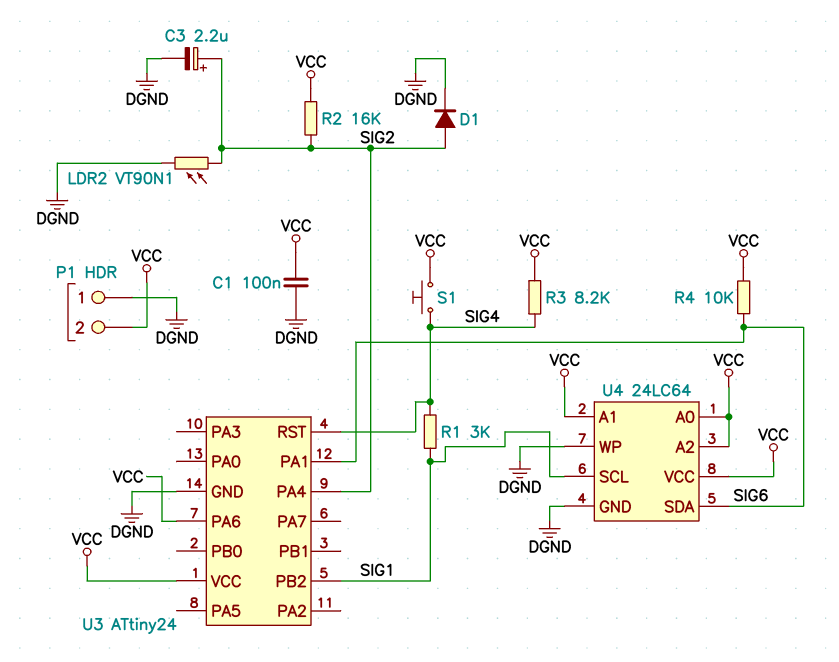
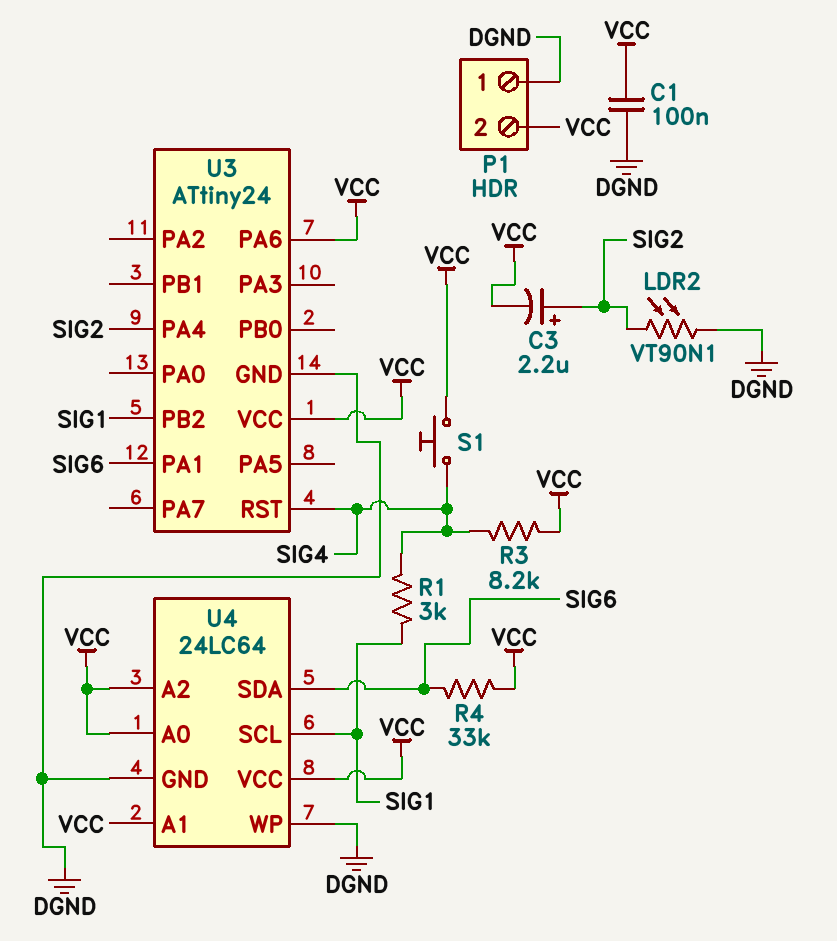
C3: 2.2uF (plus SIG2, minus DGND) -> 2.2uF (plus SIG2, minus VCC)
D1: diode (A SIG2, K DGND) -> none
R2: 16k (SIG2, VCC) -> none
R4: 10k (SIG6, VCC) -> 33k (SIG6, VCC)

